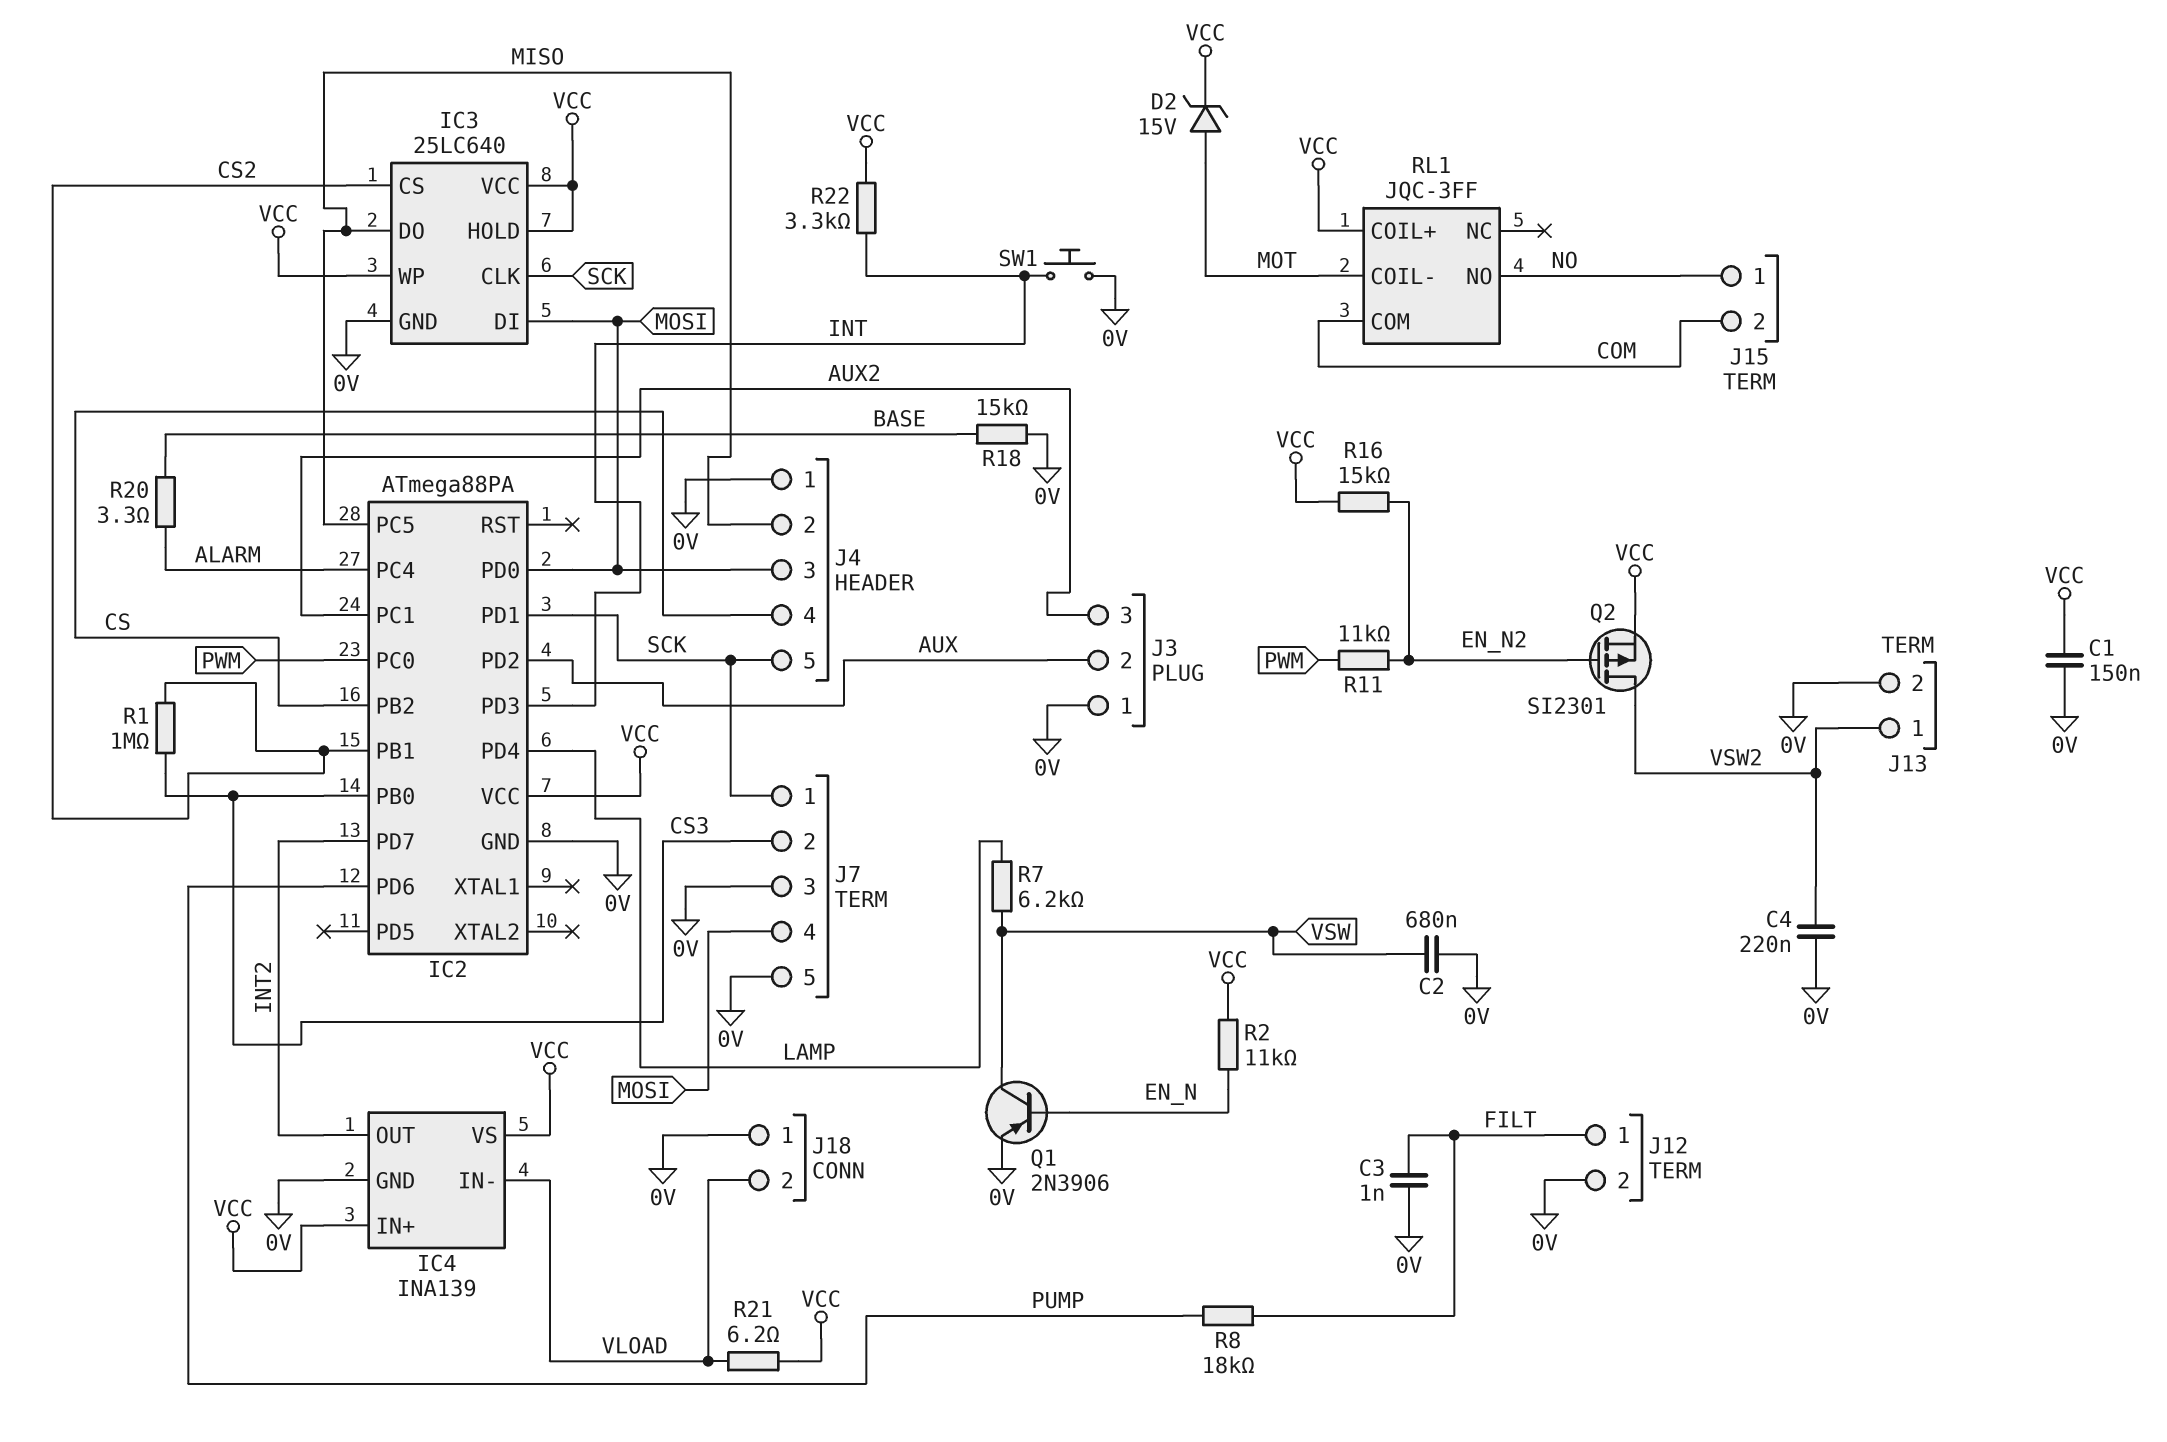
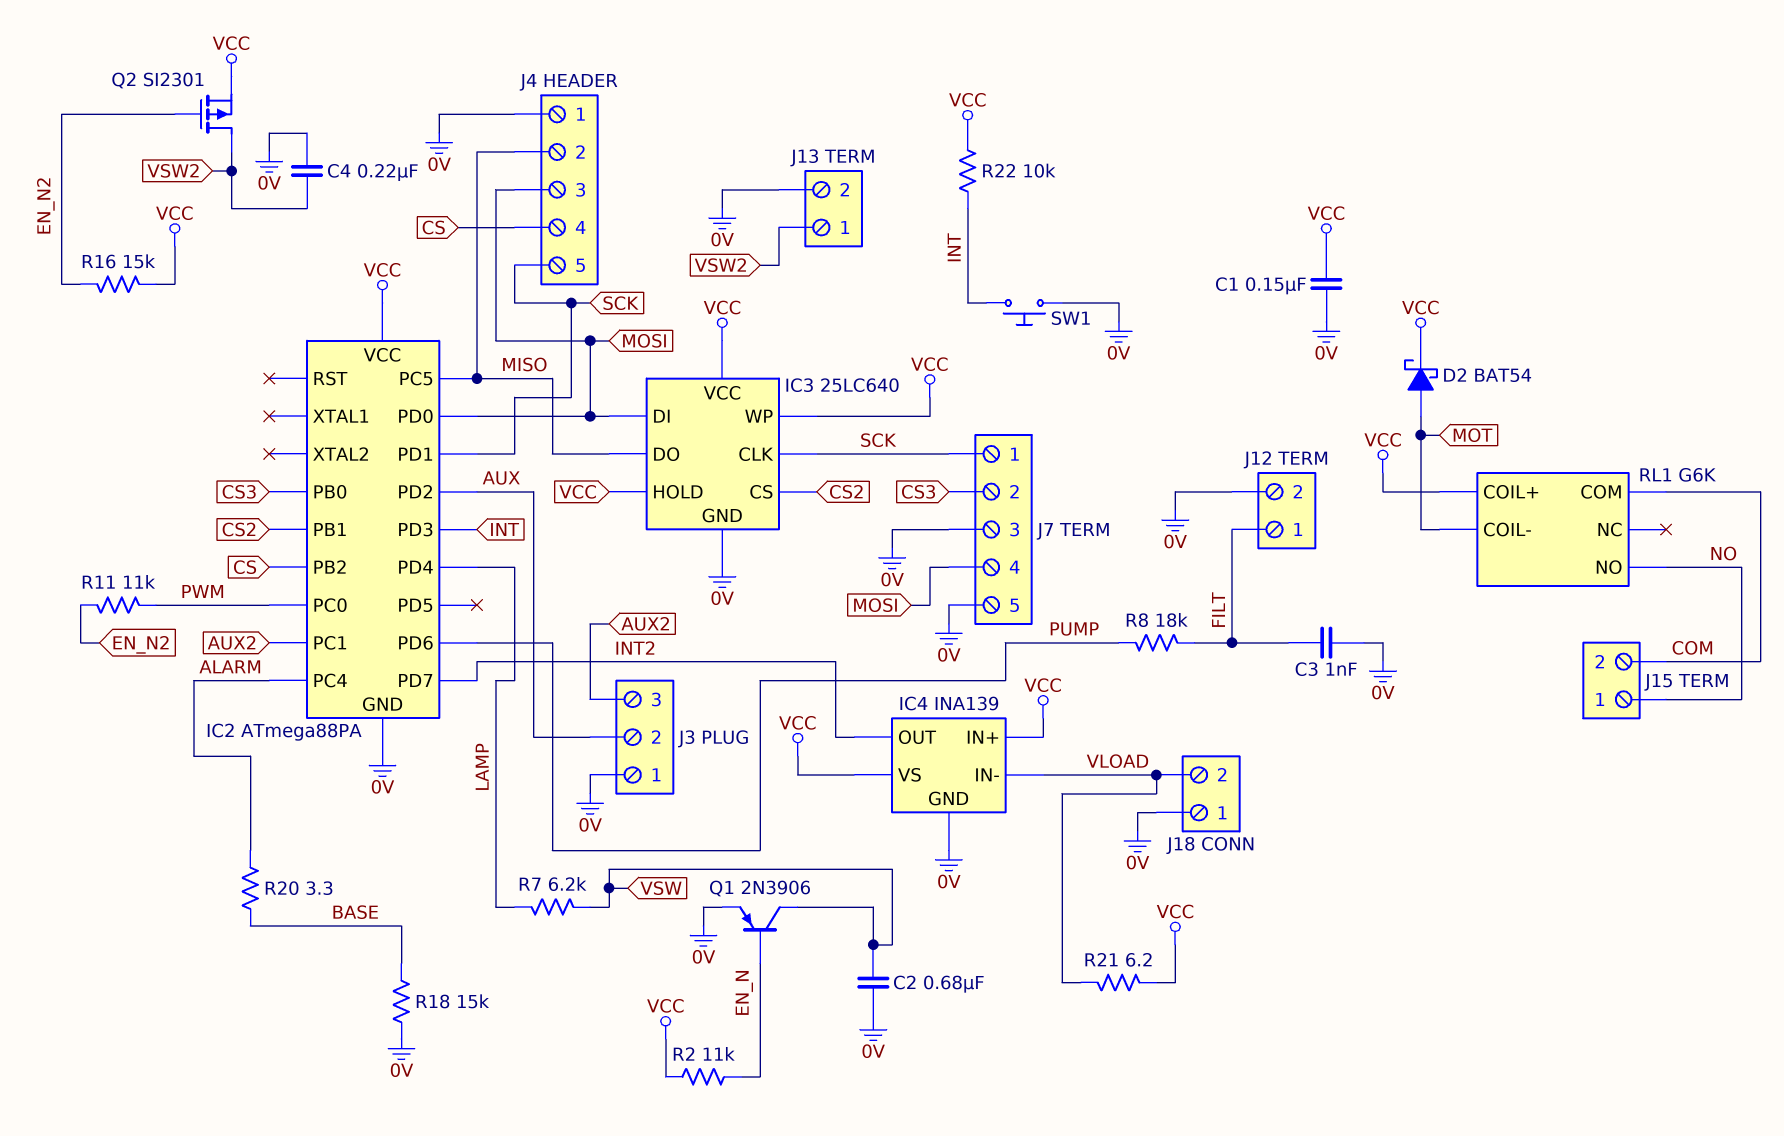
D2: zener 15V (A MOT, K VCC) -> schottky BAT54 (A MOT, K VCC)
R1: 1M (CS2, CS3) -> none
R22: 3.3k (INT, VCC) -> 10k (INT, VCC)
RL1: JQC-3FF -> G6K

